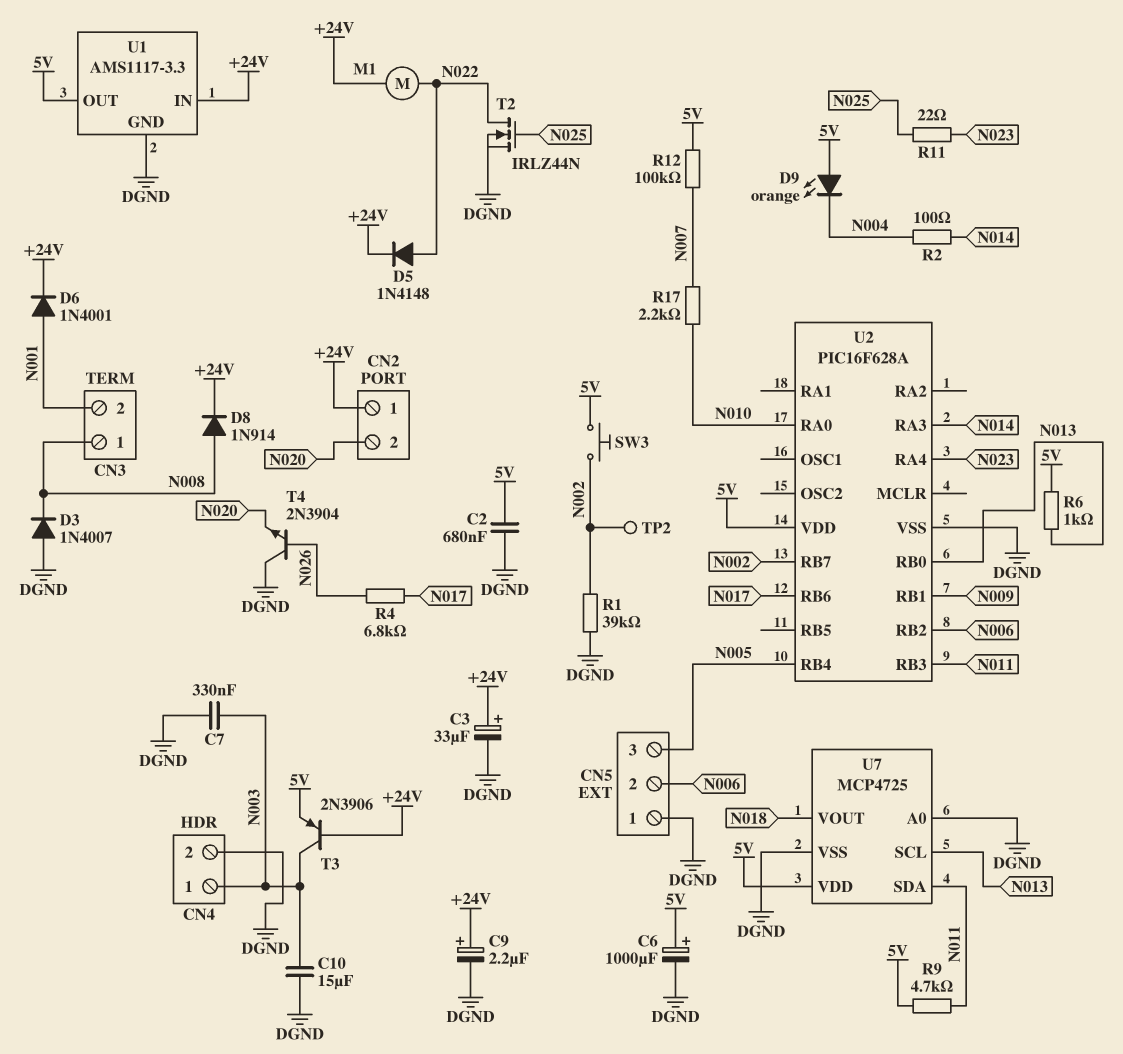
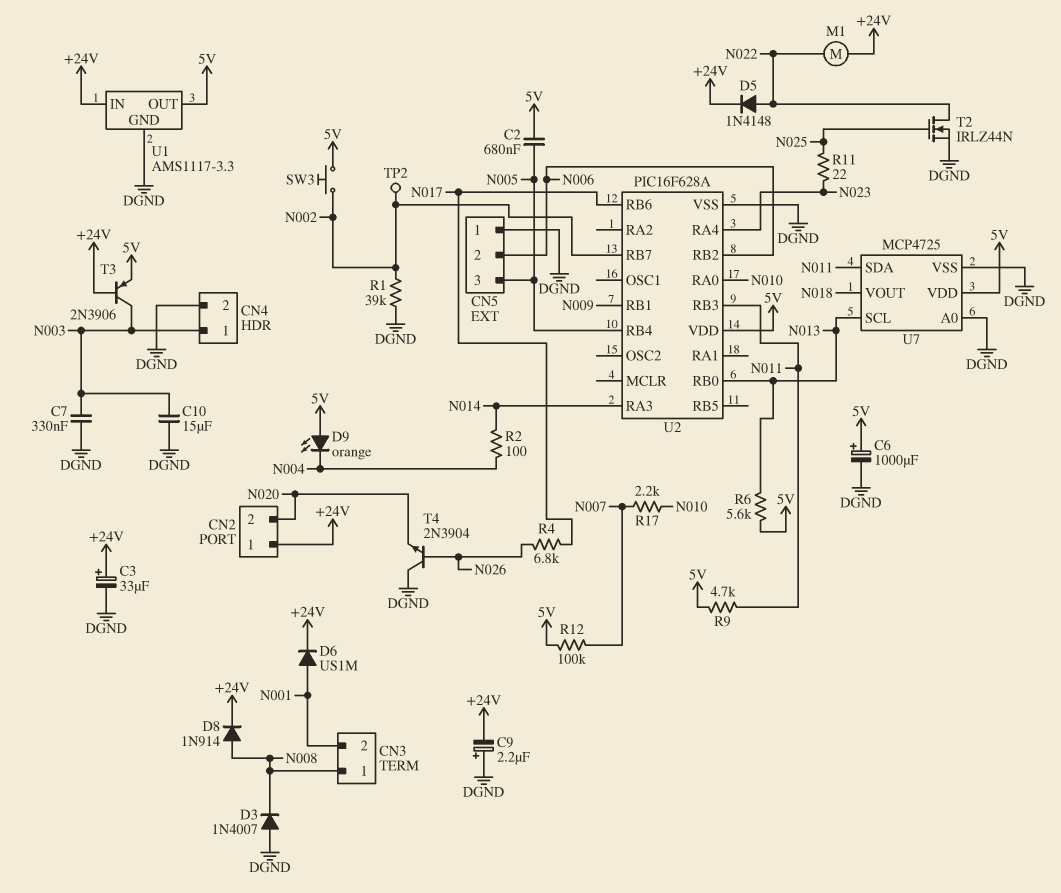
C2: 680nF (5V, DGND) -> 680nF (5V, N005)
C9: 2.2uF (plus +24V, minus DGND) -> 2.2uF (plus DGND, minus +24V)
D6: diode 1N4001 (A N001, K +24V) -> diode US1M (A N001, K +24V)
R6: 1k (5V, N013) -> 5.6k (5V, N013)

